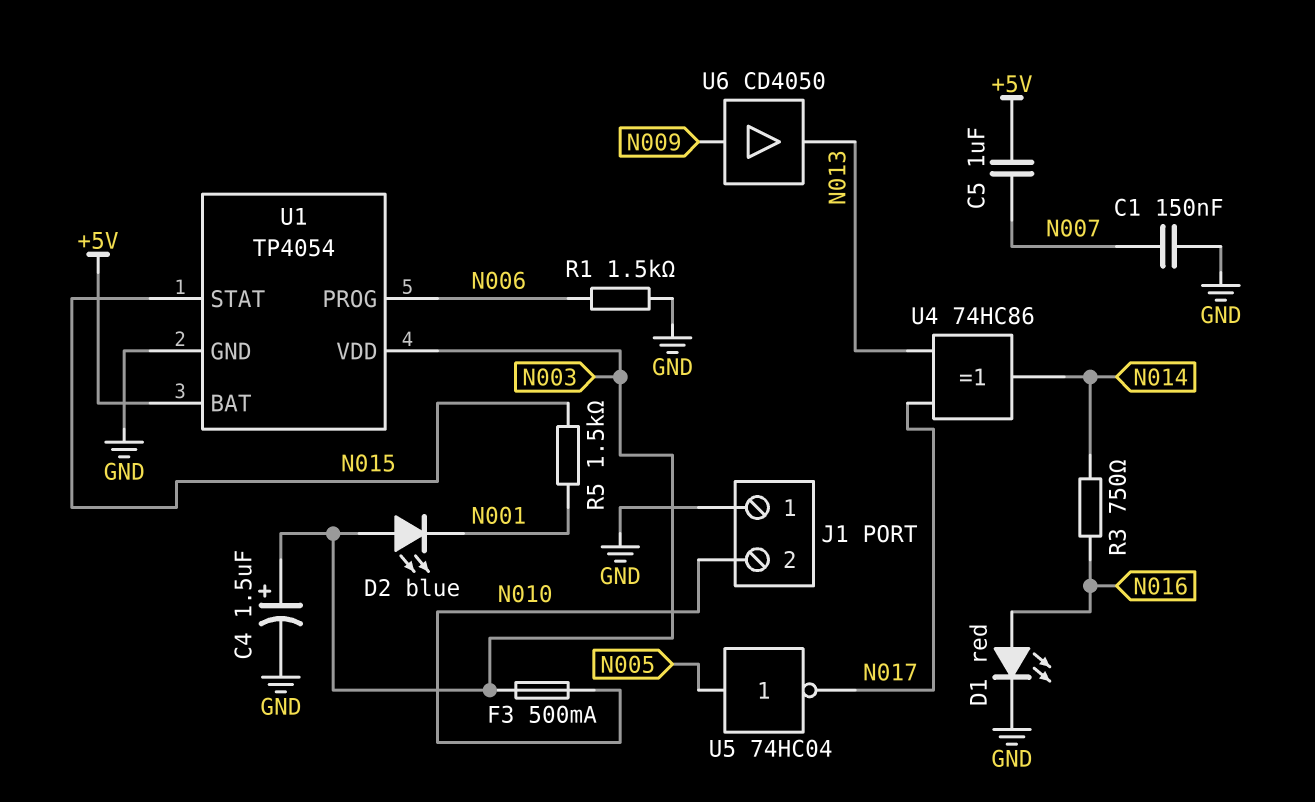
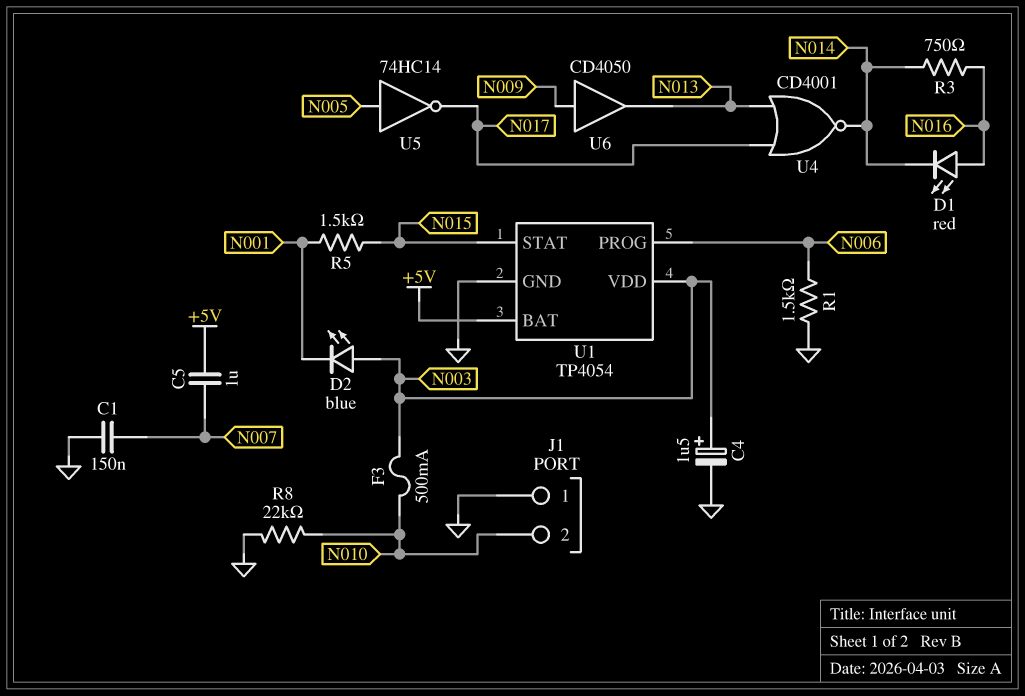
D1: LED red (A N016, K GND) -> LED red (A N016, K N014)
R8: none -> 22k (GND, N010)
U4: XOR 74HC86 (in N013, in N017, out N014) -> NOR CD4001 (in N013, in N017, out N014)
U5: NOT 74HC04 (in N005, out N017) -> NOT 74HC14 (in N005, out N017)

